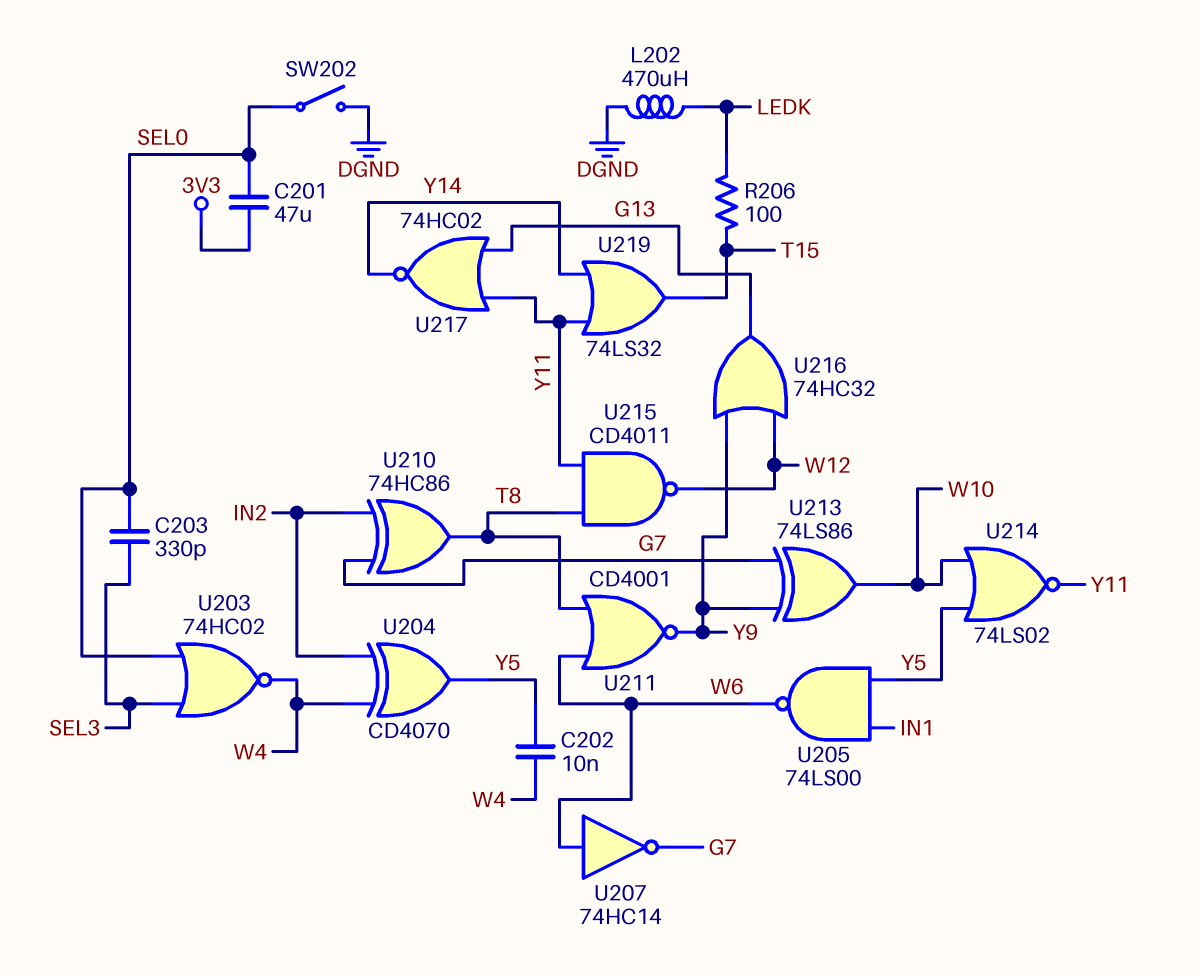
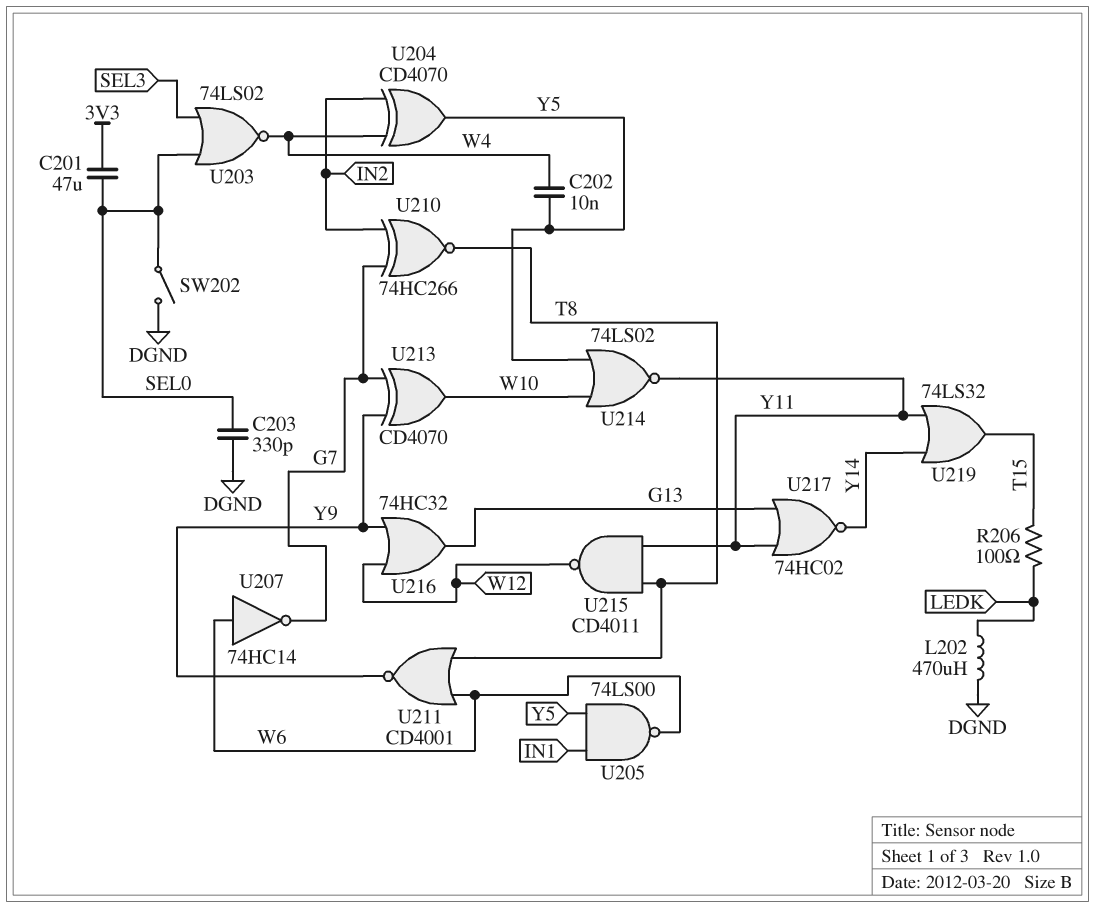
C203: 330pF (SEL0, SEL3) -> 330pF (DGND, SEL0)
U203: NOR 74HC02 (in SEL0, in SEL3, out W4) -> NOR 74LS02 (in SEL0, in SEL3, out W4)
U210: XOR 74HC86 (in G7, in IN2, out T8) -> XNOR 74HC266 (in G7, in IN2, out T8)
U213: XOR 74LS86 (in G7, in Y9, out W10) -> XOR CD4070 (in G7, in Y9, out W10)

